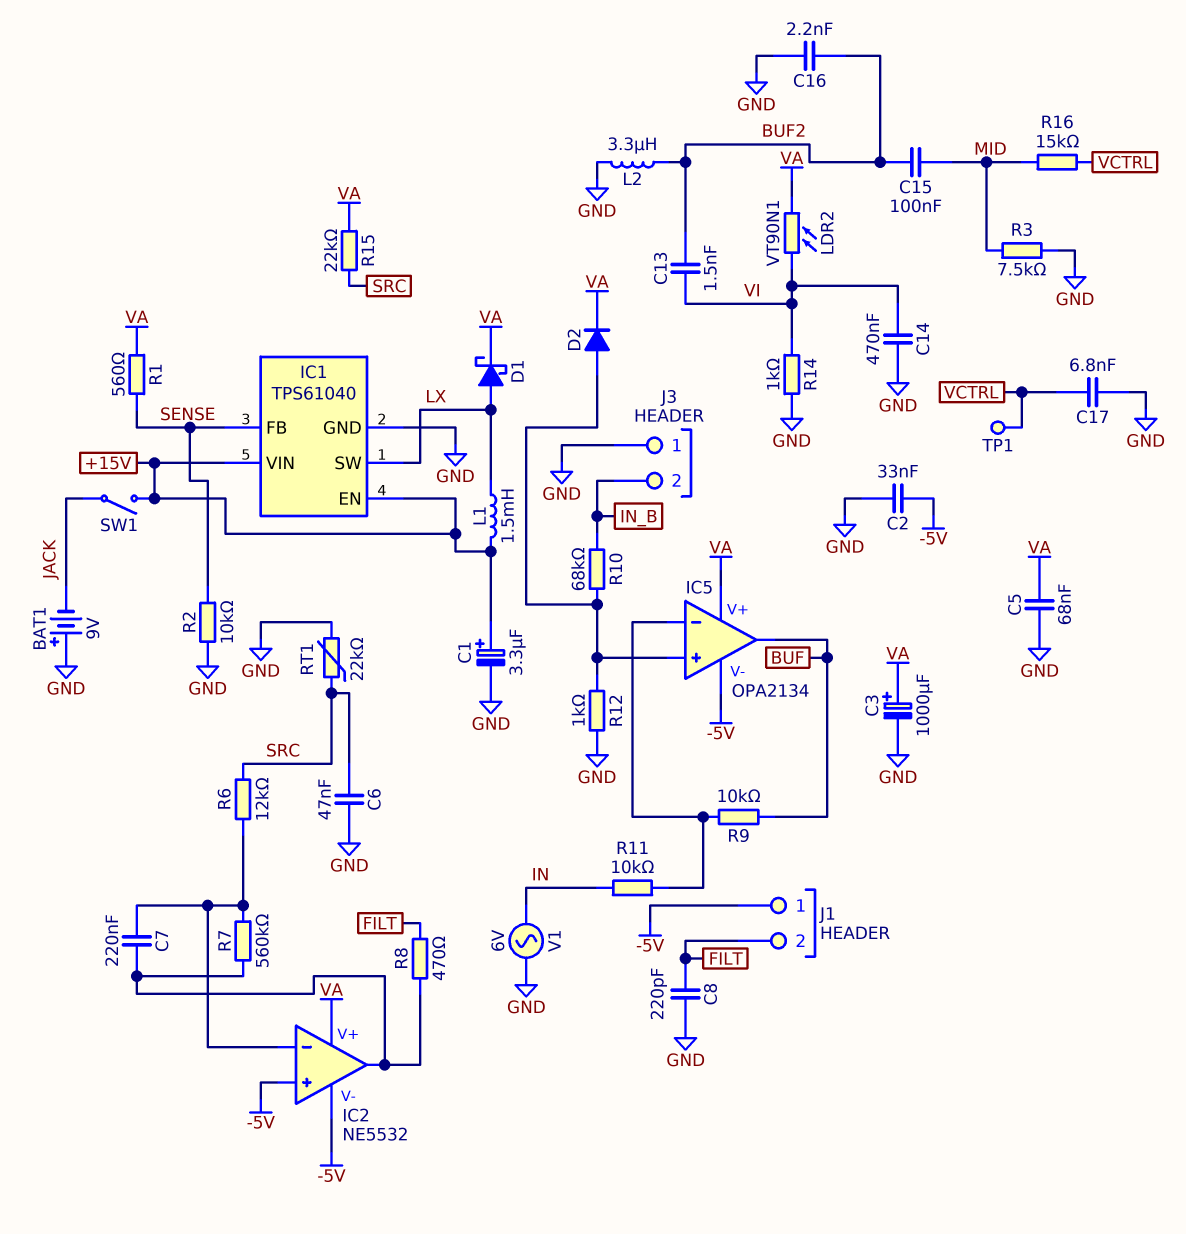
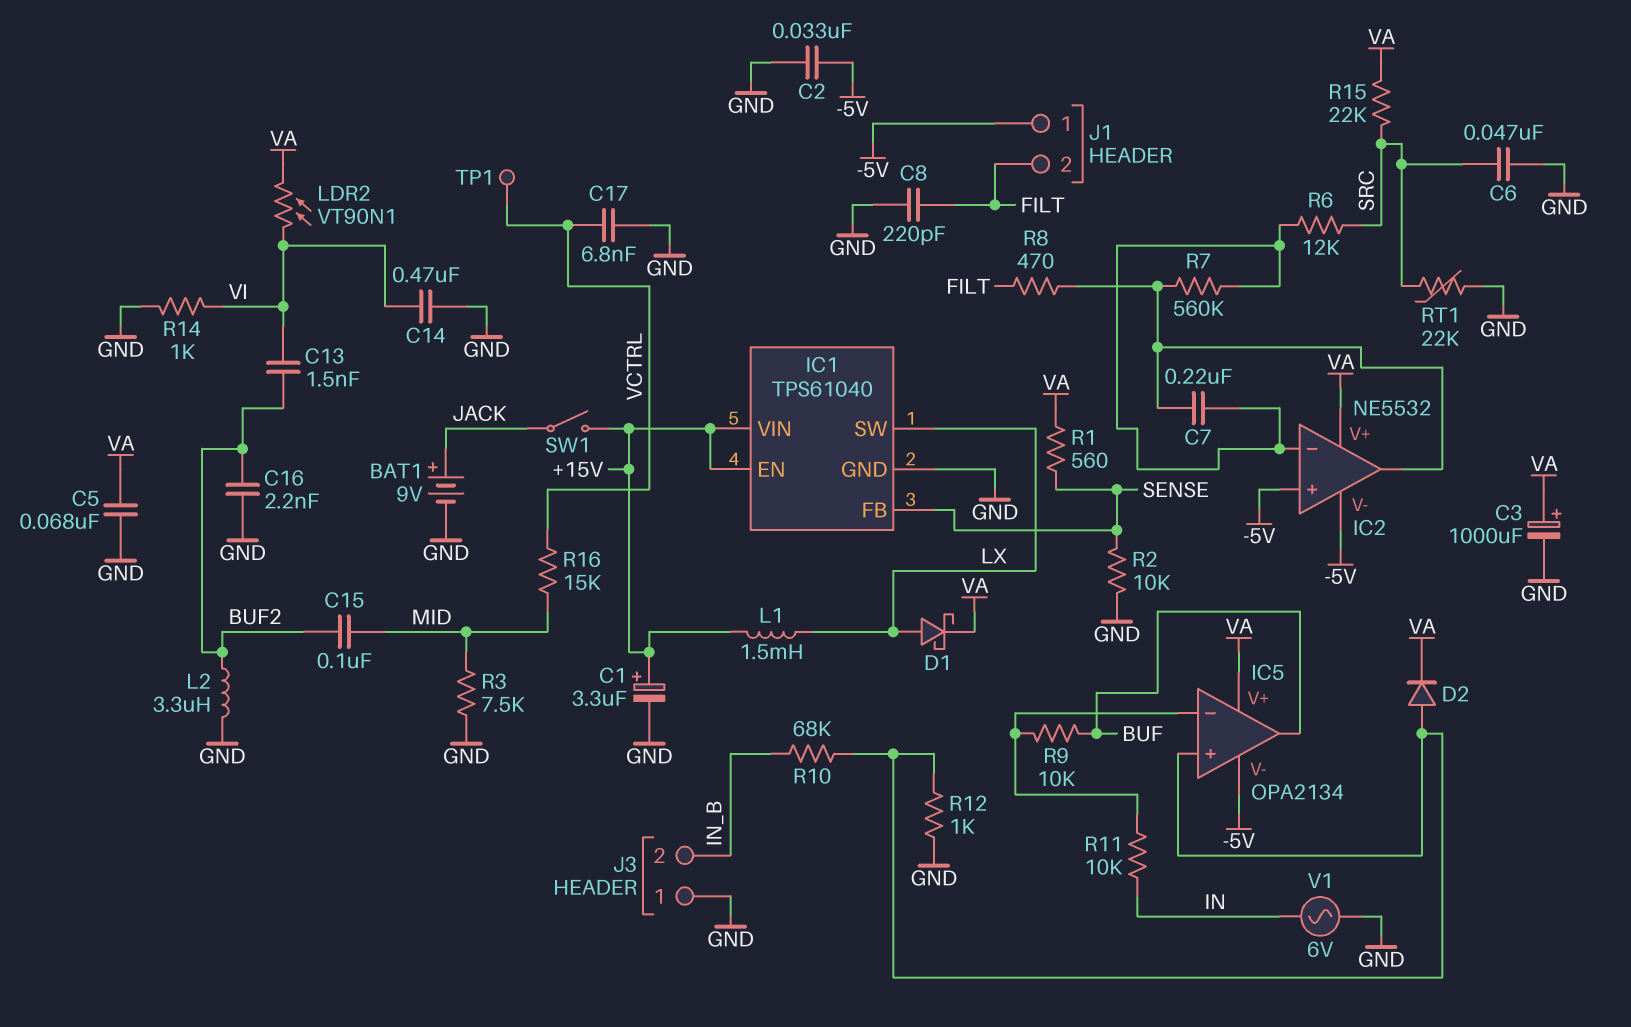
BAT1: 9V (plus GND, minus JACK) -> 9V (plus JACK, minus GND)

